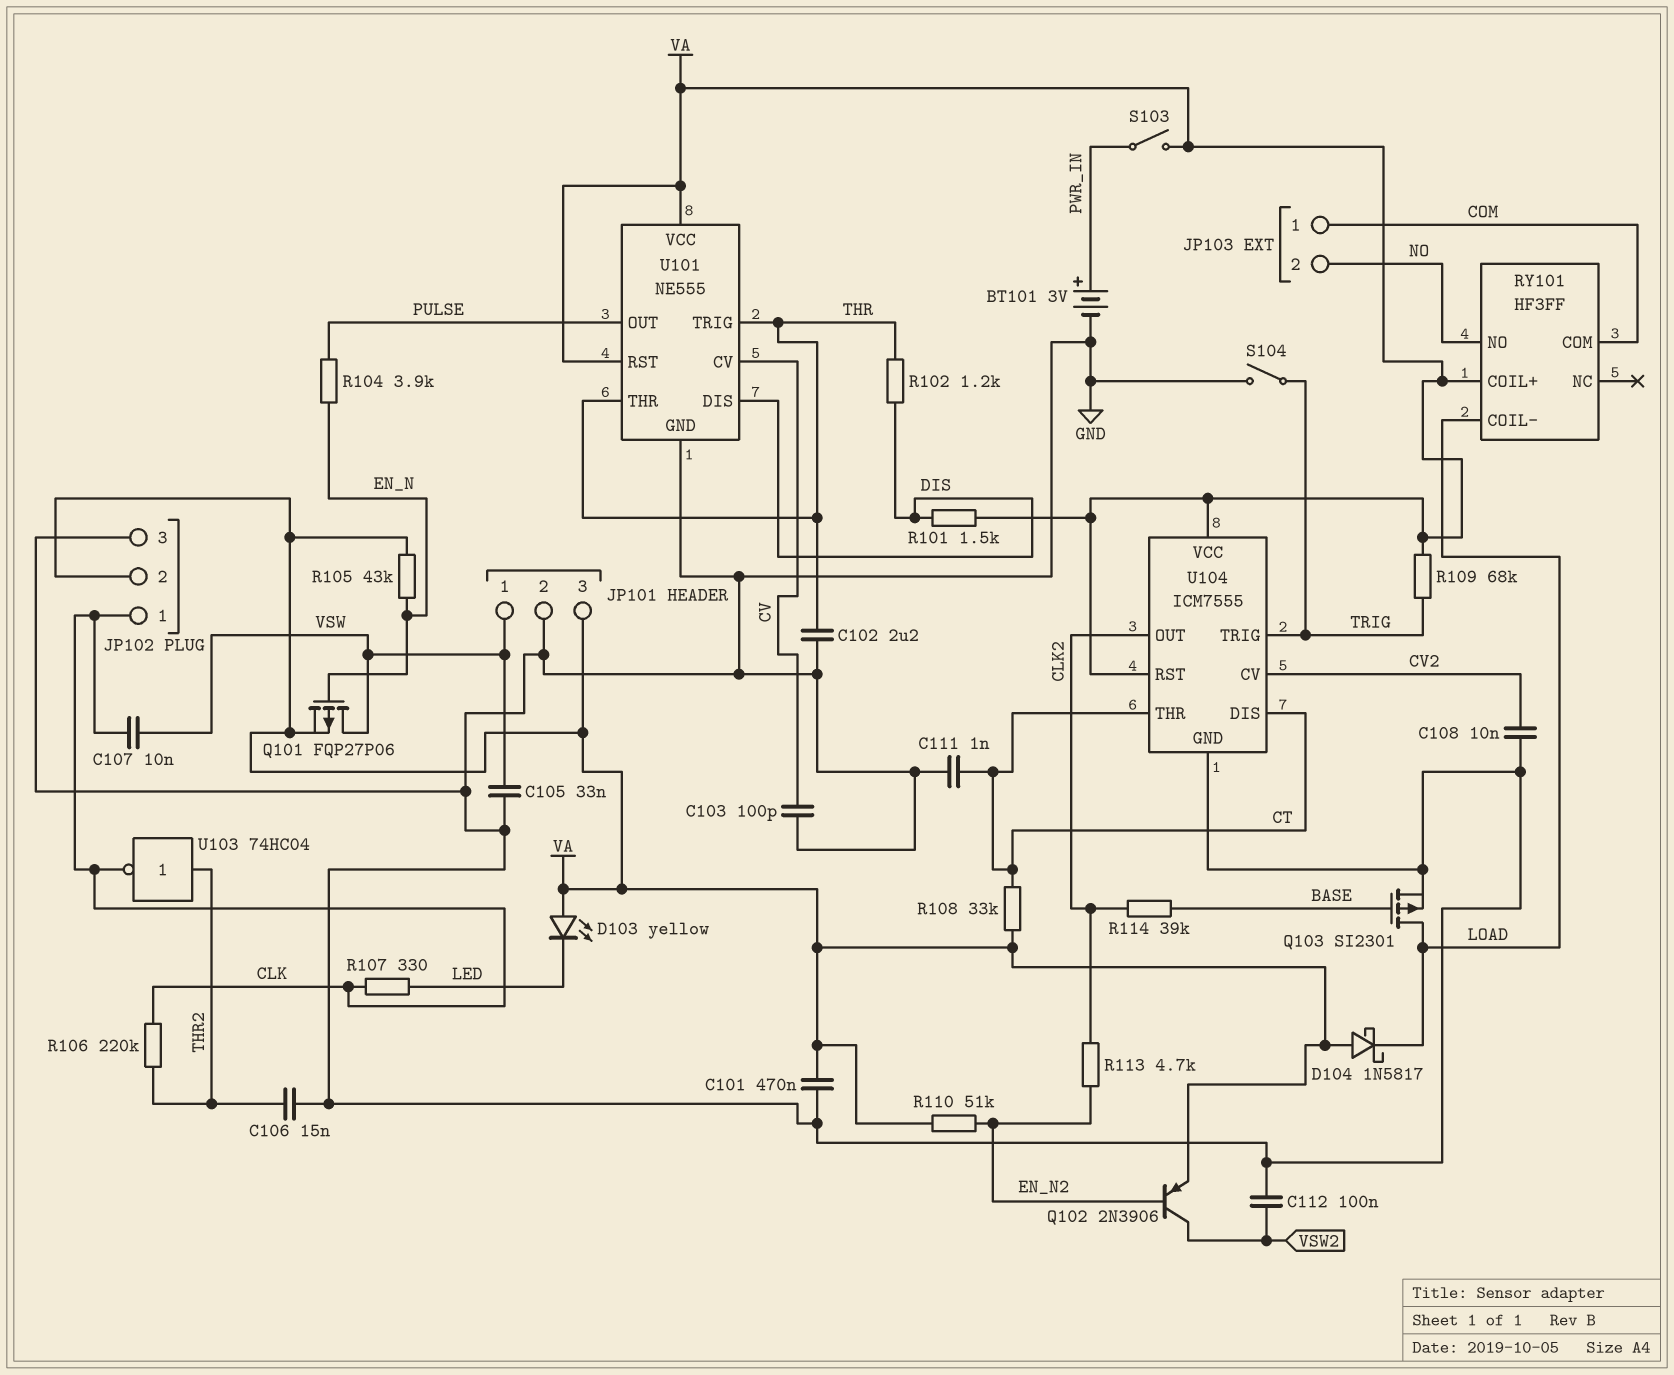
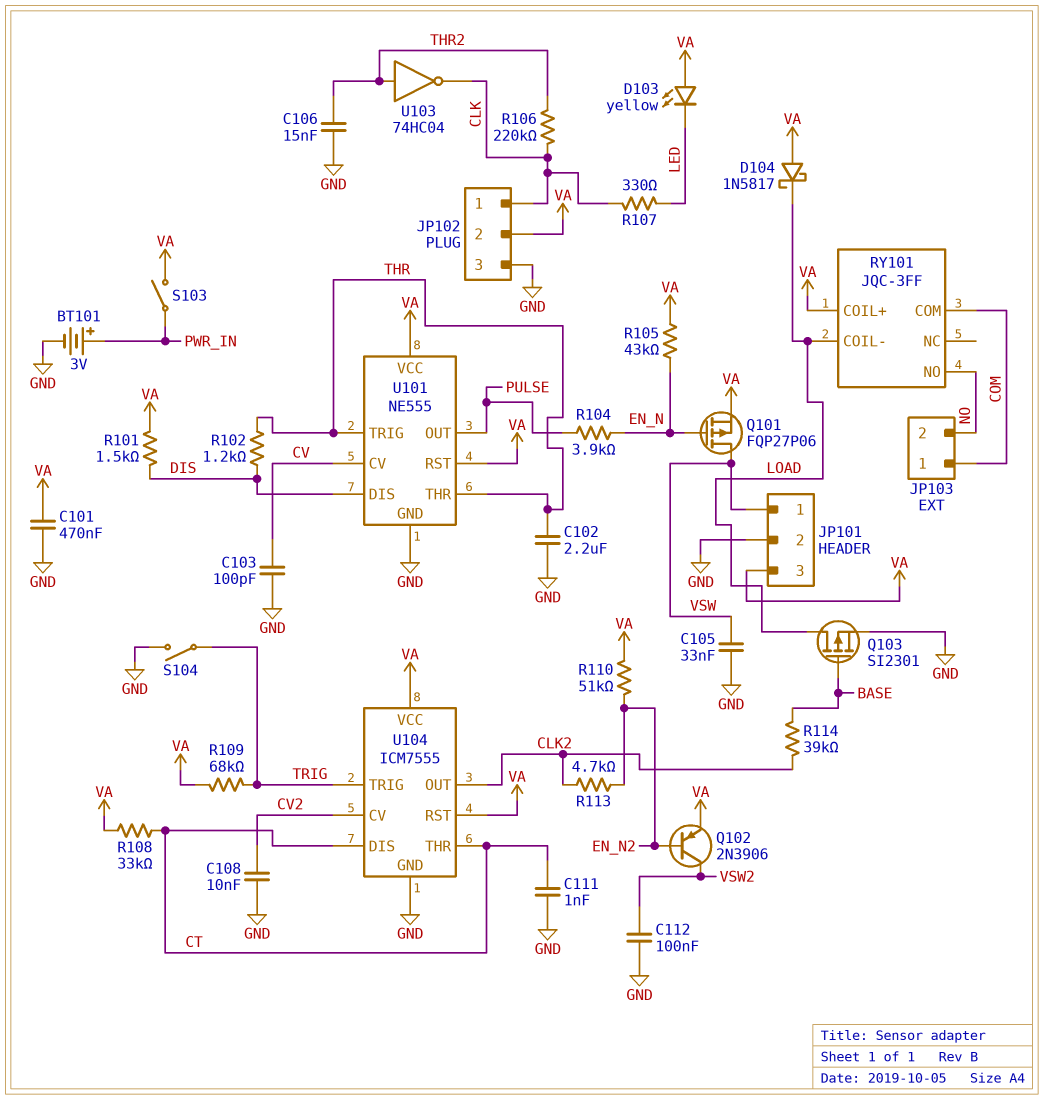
C107: 10nF (CLK, VSW) -> none
RY101: HF3FF -> JQC-3FF

